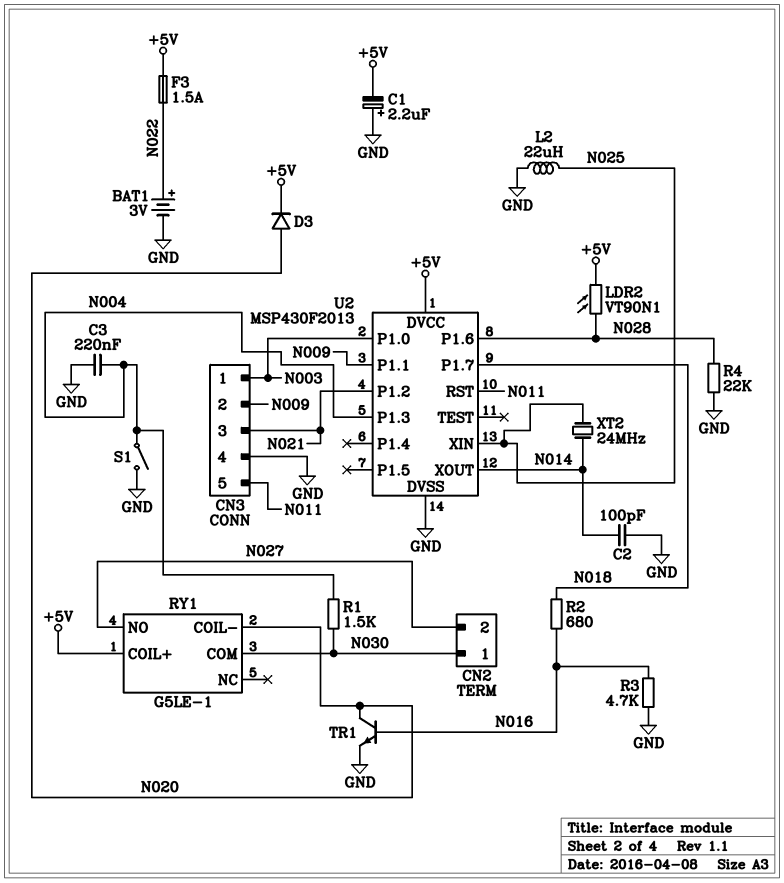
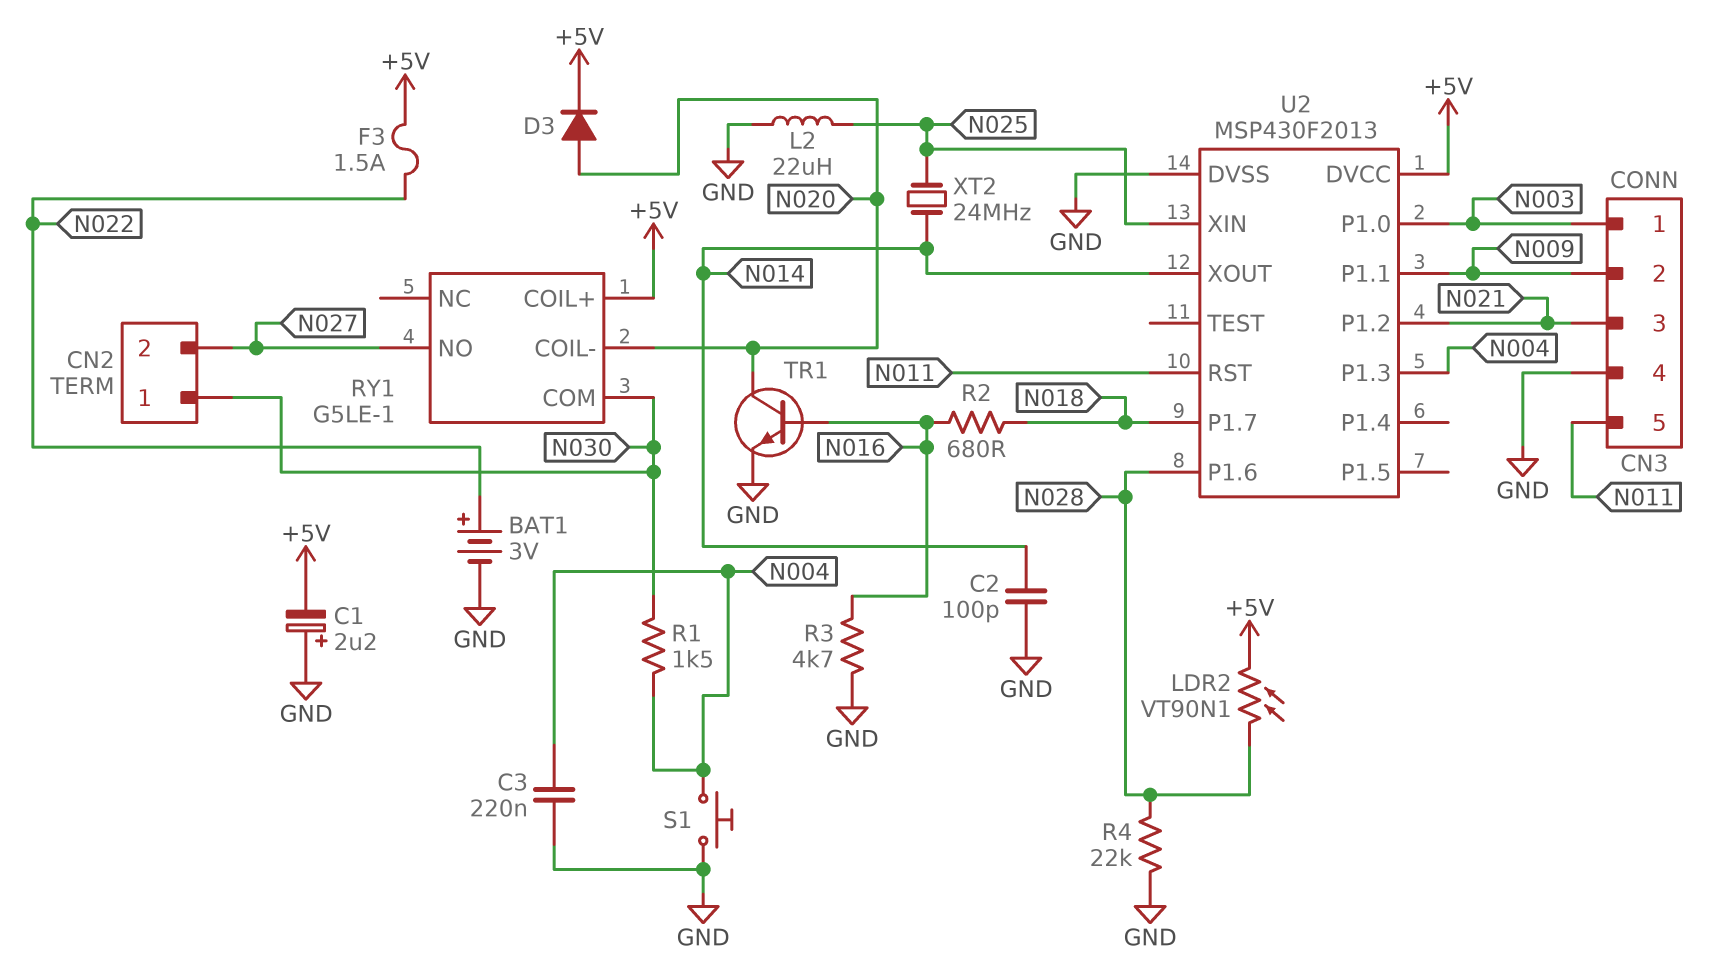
S1: switch (GND, N004) -> button (GND, N004)

